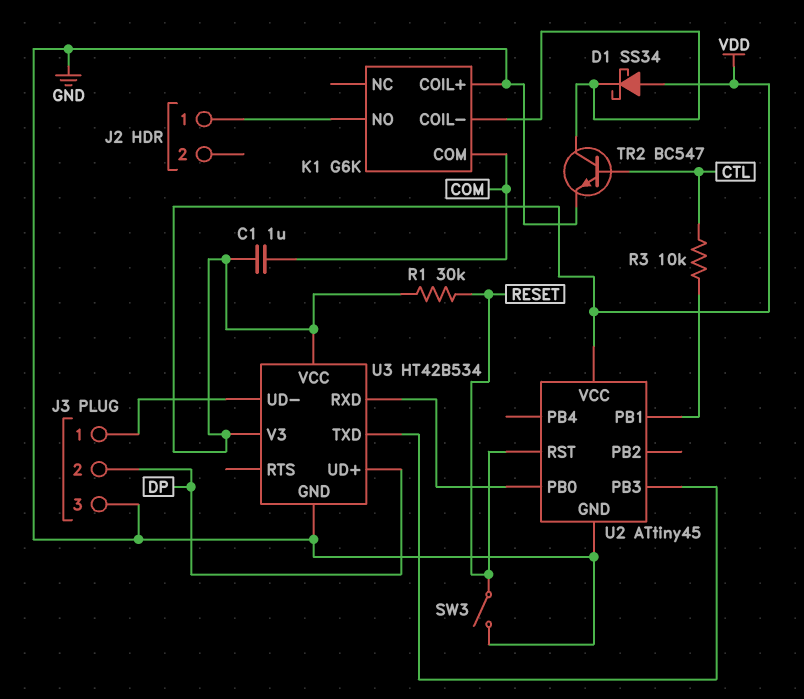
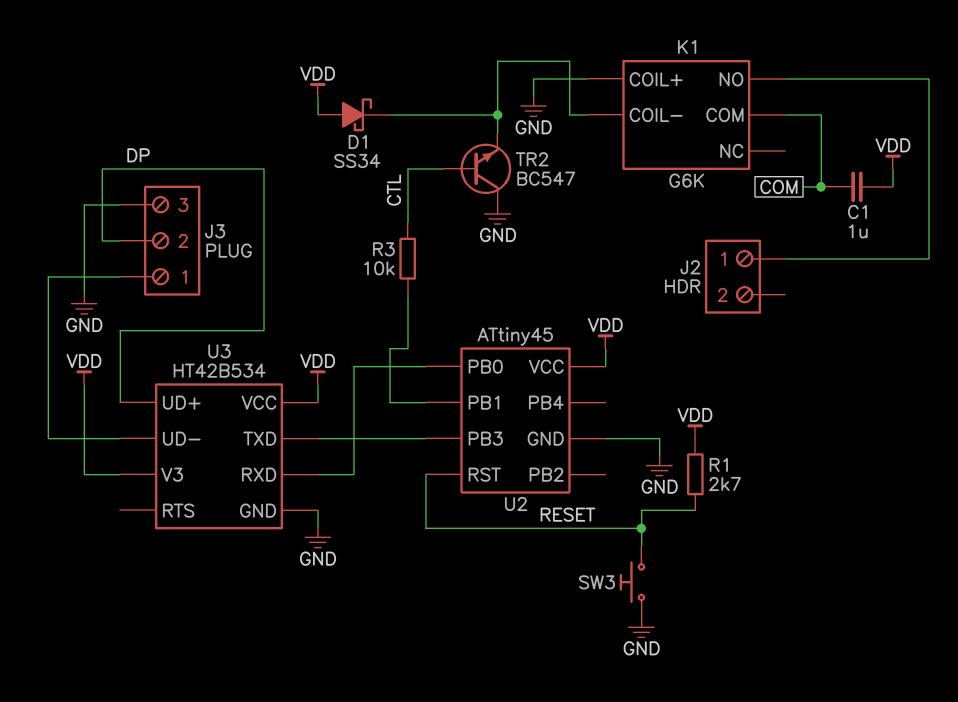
R1: 30k (RESET, VDD) -> 2.7k (RESET, VDD)
SW3: switch (GND, RESET) -> button (GND, RESET)
TR2: NPN BC547 (B CTL, C K1/COIL-, E GND) -> NPN BC547 (B CTL, C GND, E K1/COIL-)

